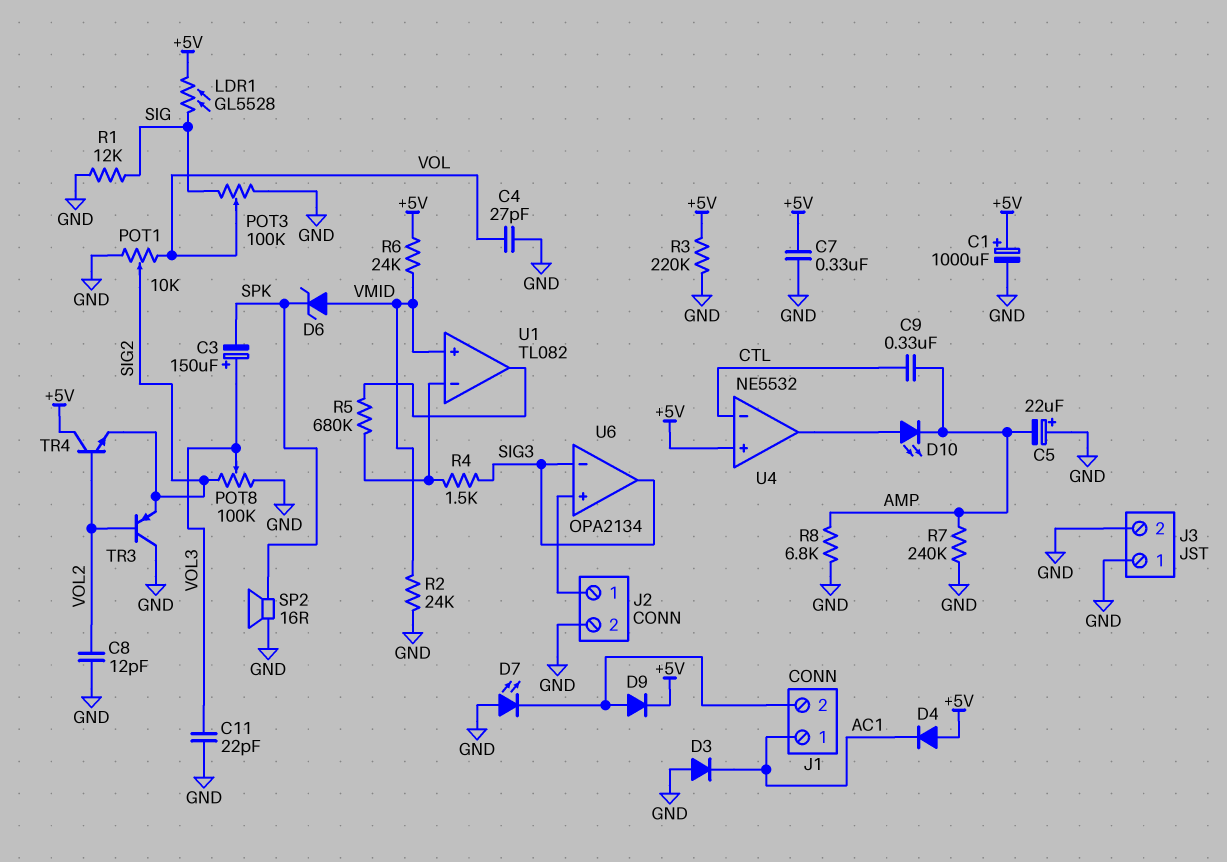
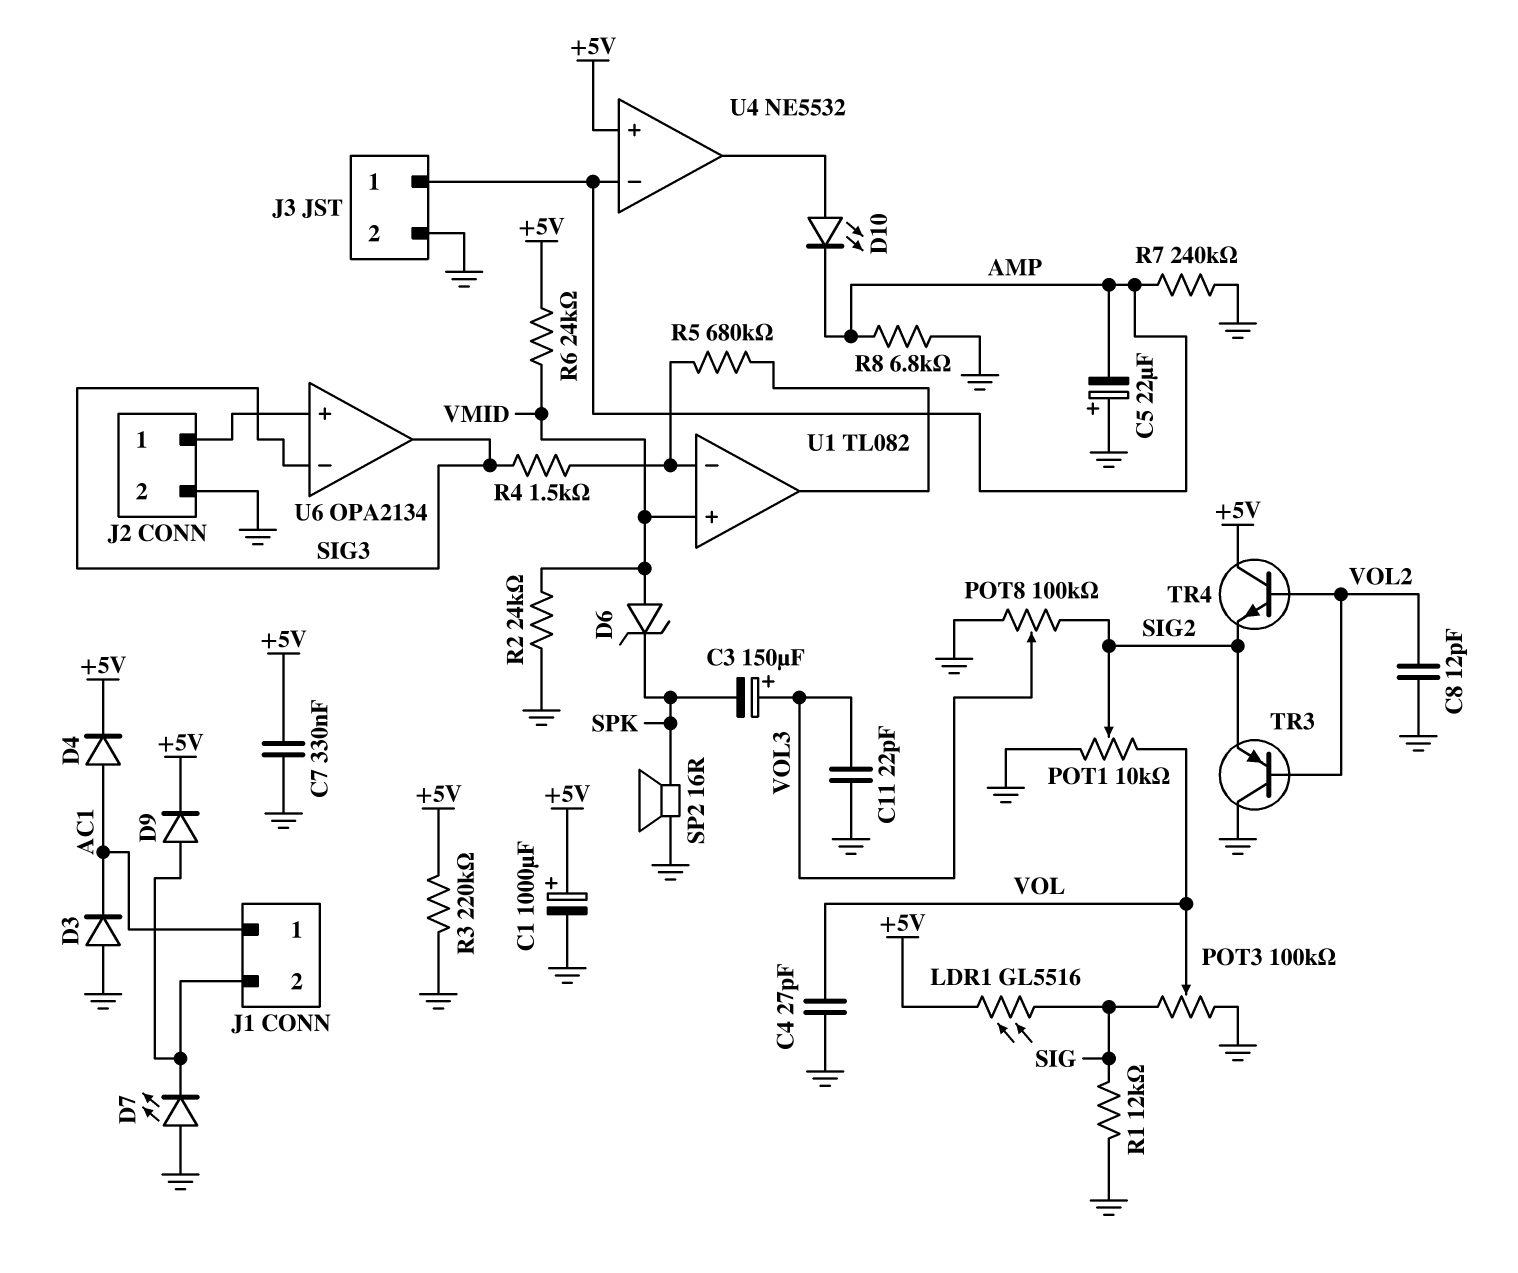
C9: 330nF (AMP, CTL) -> none
D4: diode (A +5V, K AC1) -> diode (A AC1, K +5V)
J3 pin 1: GND -> AMP
LDR1: GL5528 (+5V, SIG) -> GL5516 (+5V, SIG)
U4 pin in-: CTL -> AMP

